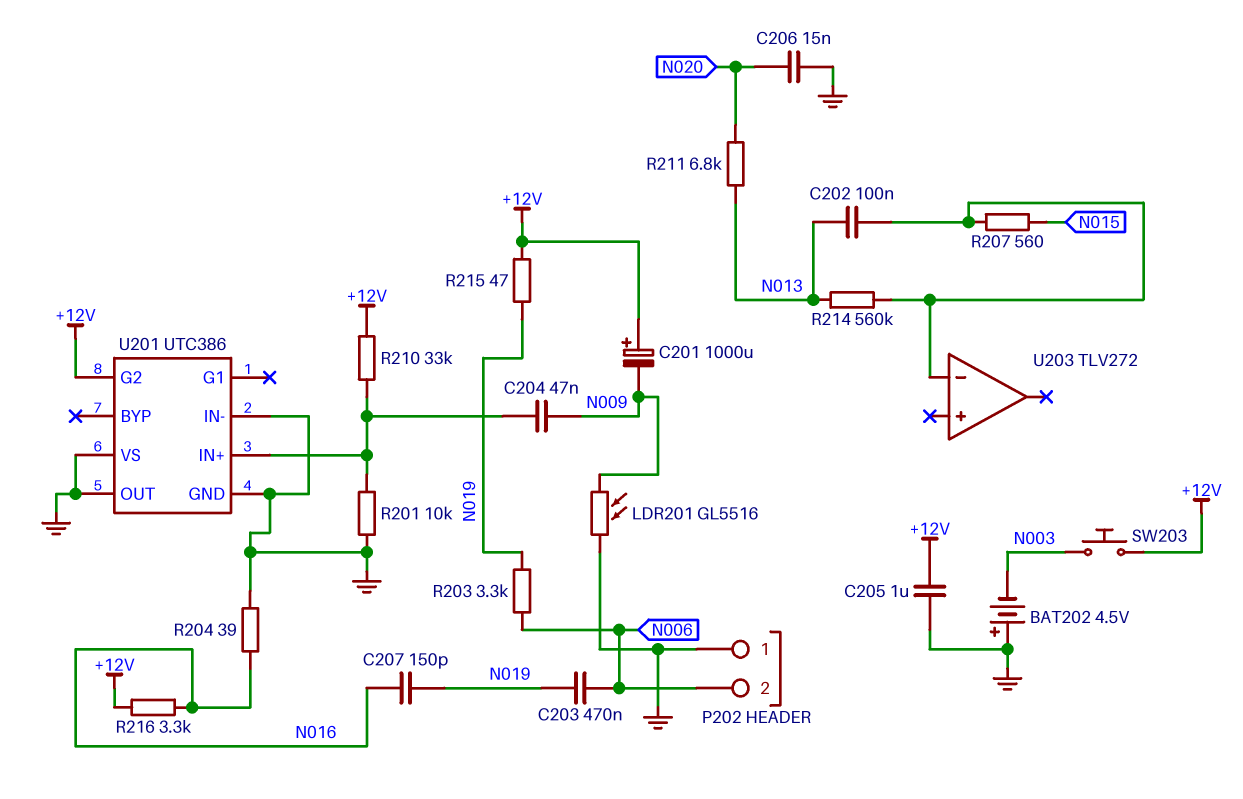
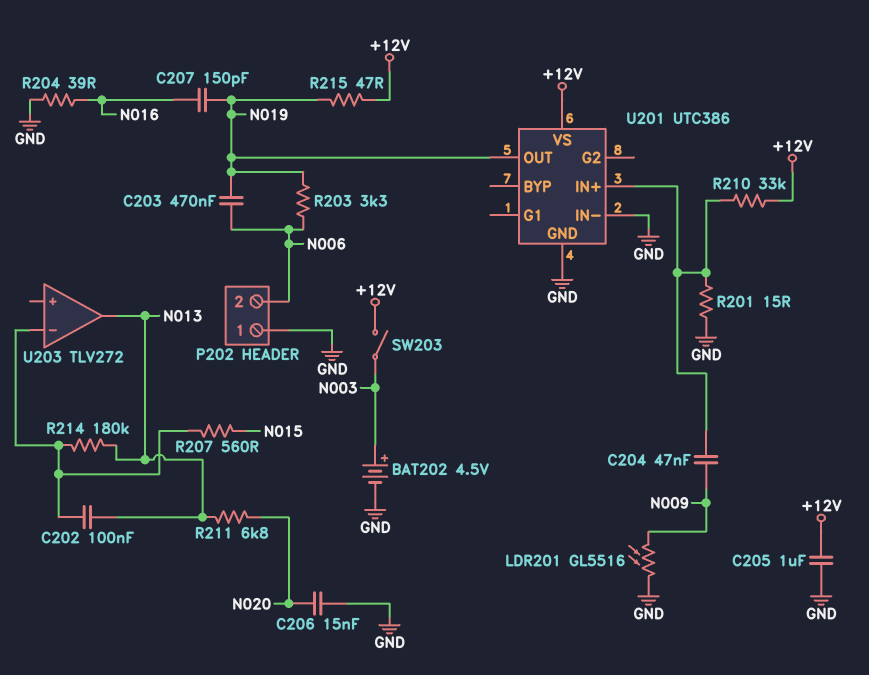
BAT202: 4.5V (plus GND, minus N003) -> 4.5V (plus N003, minus GND)
C201: 1000uF (plus +12V, minus N009) -> none
R201: 10k (GND, U201/IN+) -> 15 (GND, U201/IN+)
R214: 560k (N013, U203/in-) -> 180k (N013, U203/in-)
R216: 3.3k (+12V, N016) -> none
SW203: button (+12V, N003) -> switch (+12V, N003)
U201 pin G2: +12V -> none
U201 pin OUT: GND -> N019
U201 pin VS: GND -> +12V
U203 pin out: none -> N013

